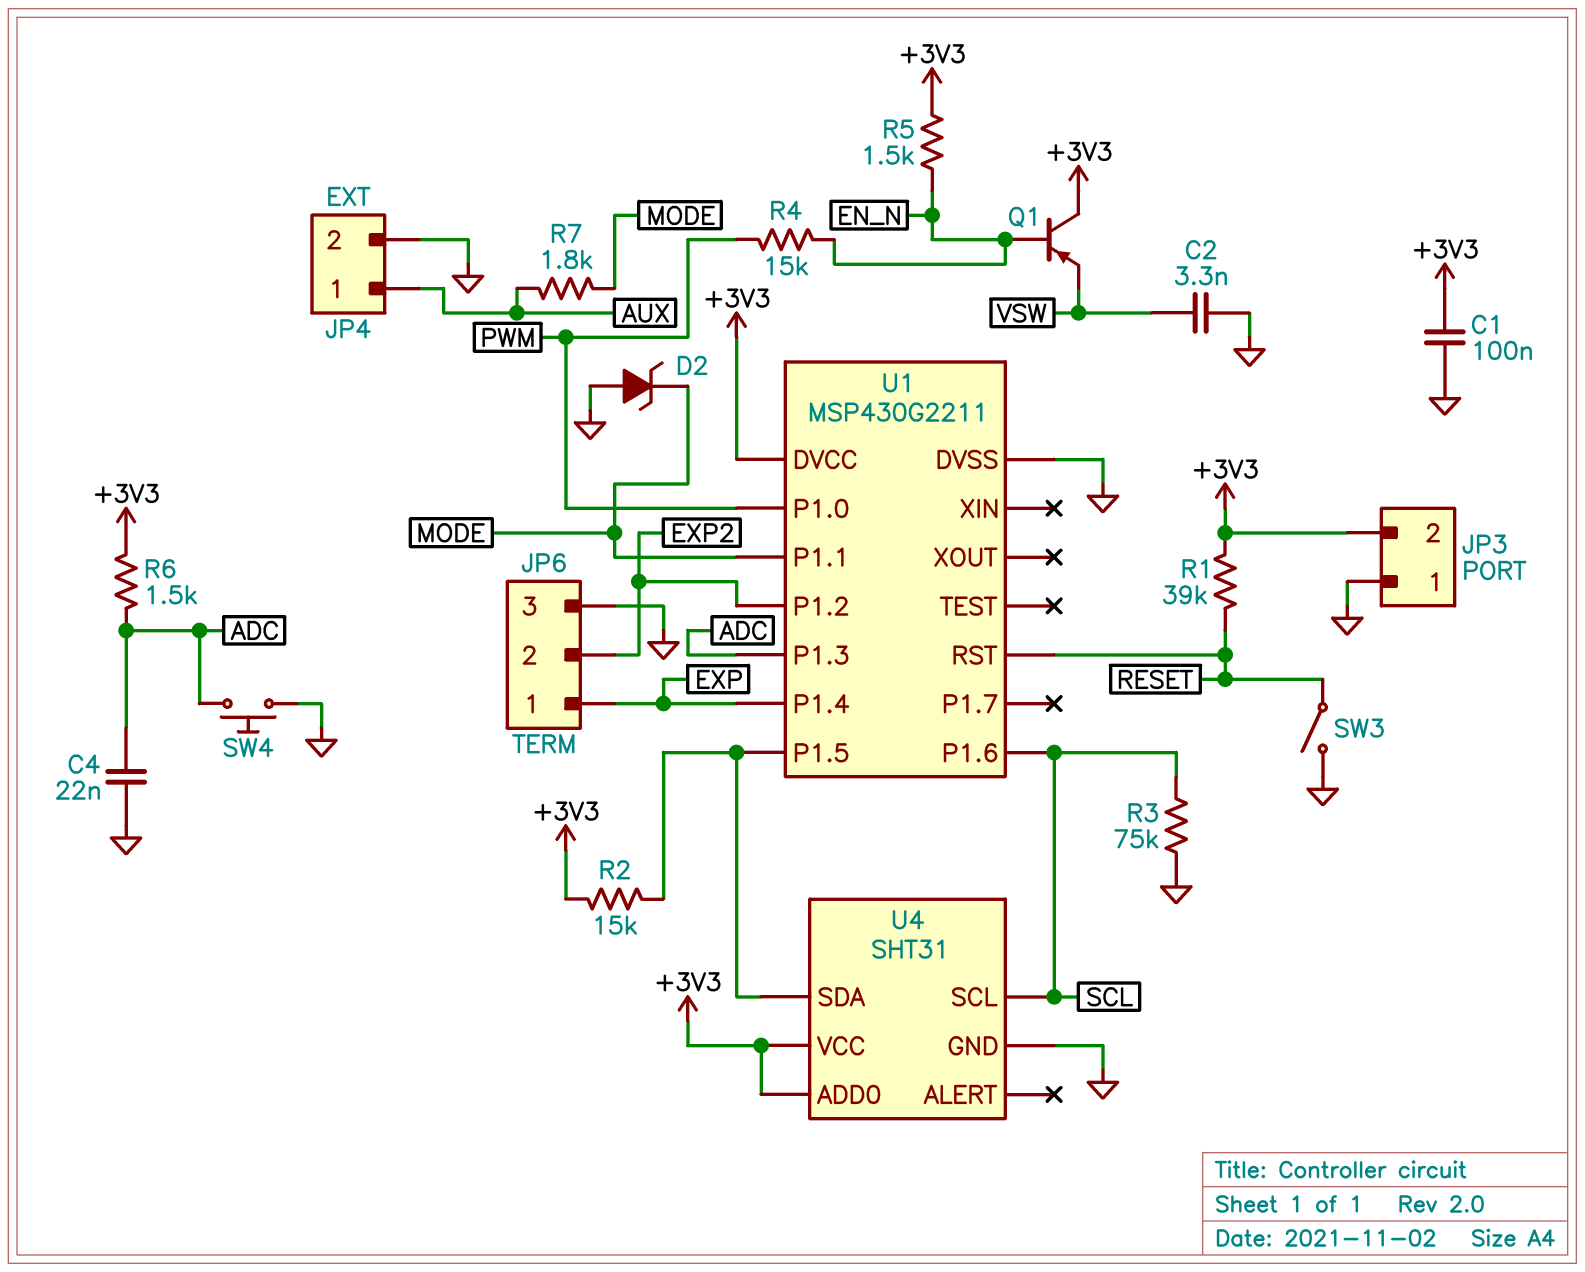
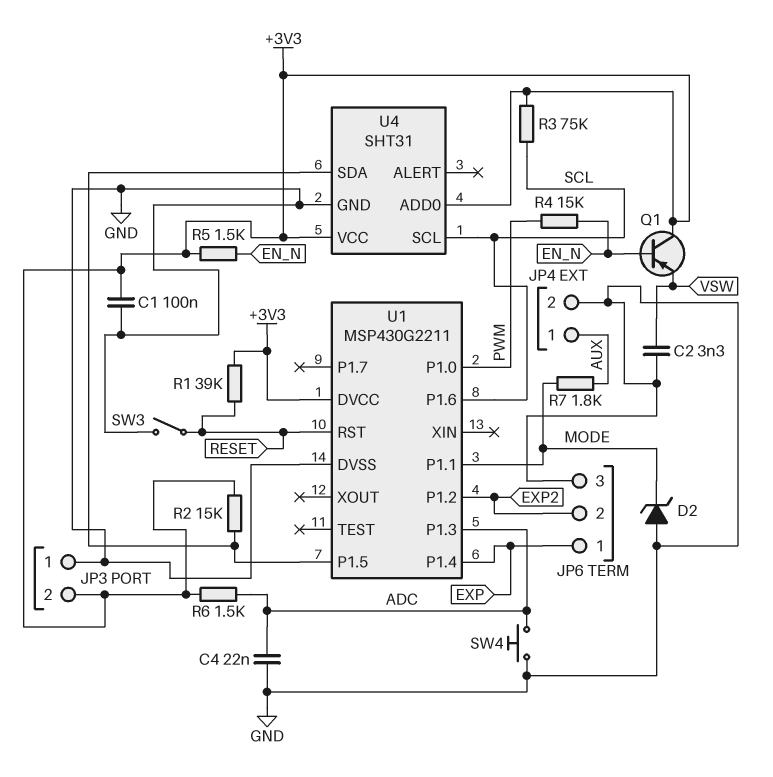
R3: 75k (GND, SCL) -> 75k (+3V3, SCL)

